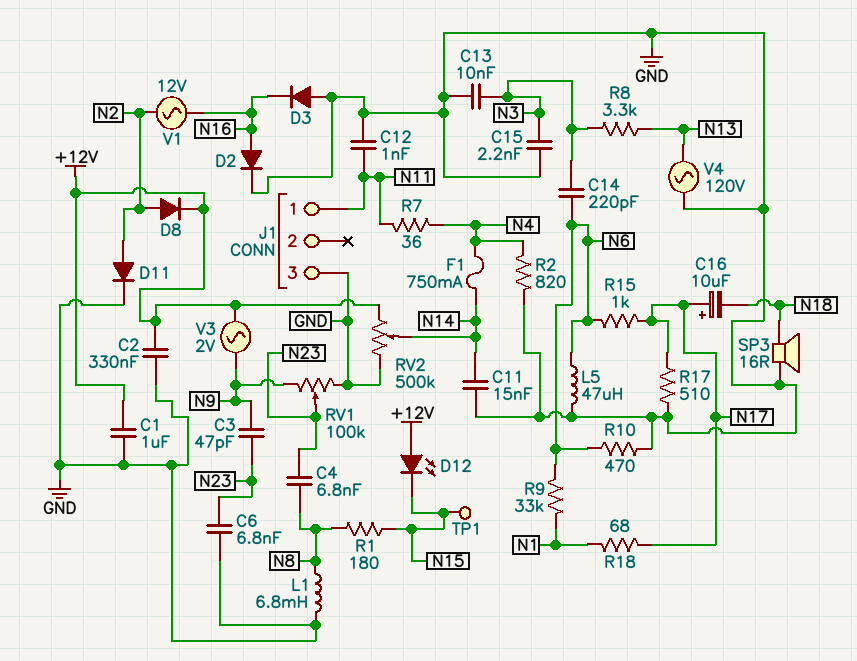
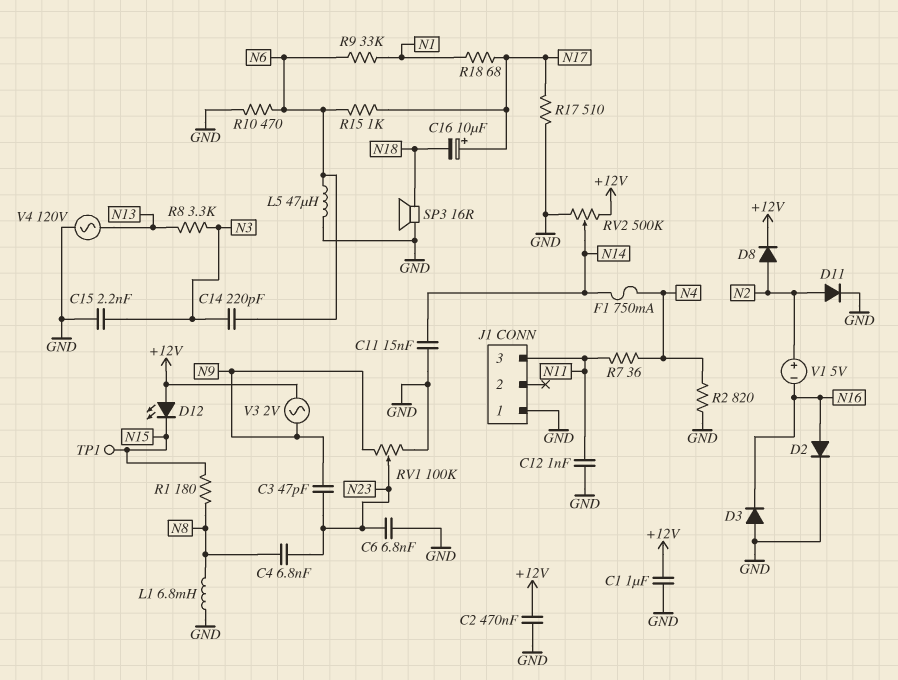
C2: 330nF (+12V, GND) -> 470nF (+12V, GND)
C13: 10nF (GND, N3) -> none
J1 pin 1: N11 -> GND
J1 pin 3: GND -> N11
V1: AC 12V (N2, N16) -> 5V (plus N2, minus N16)

